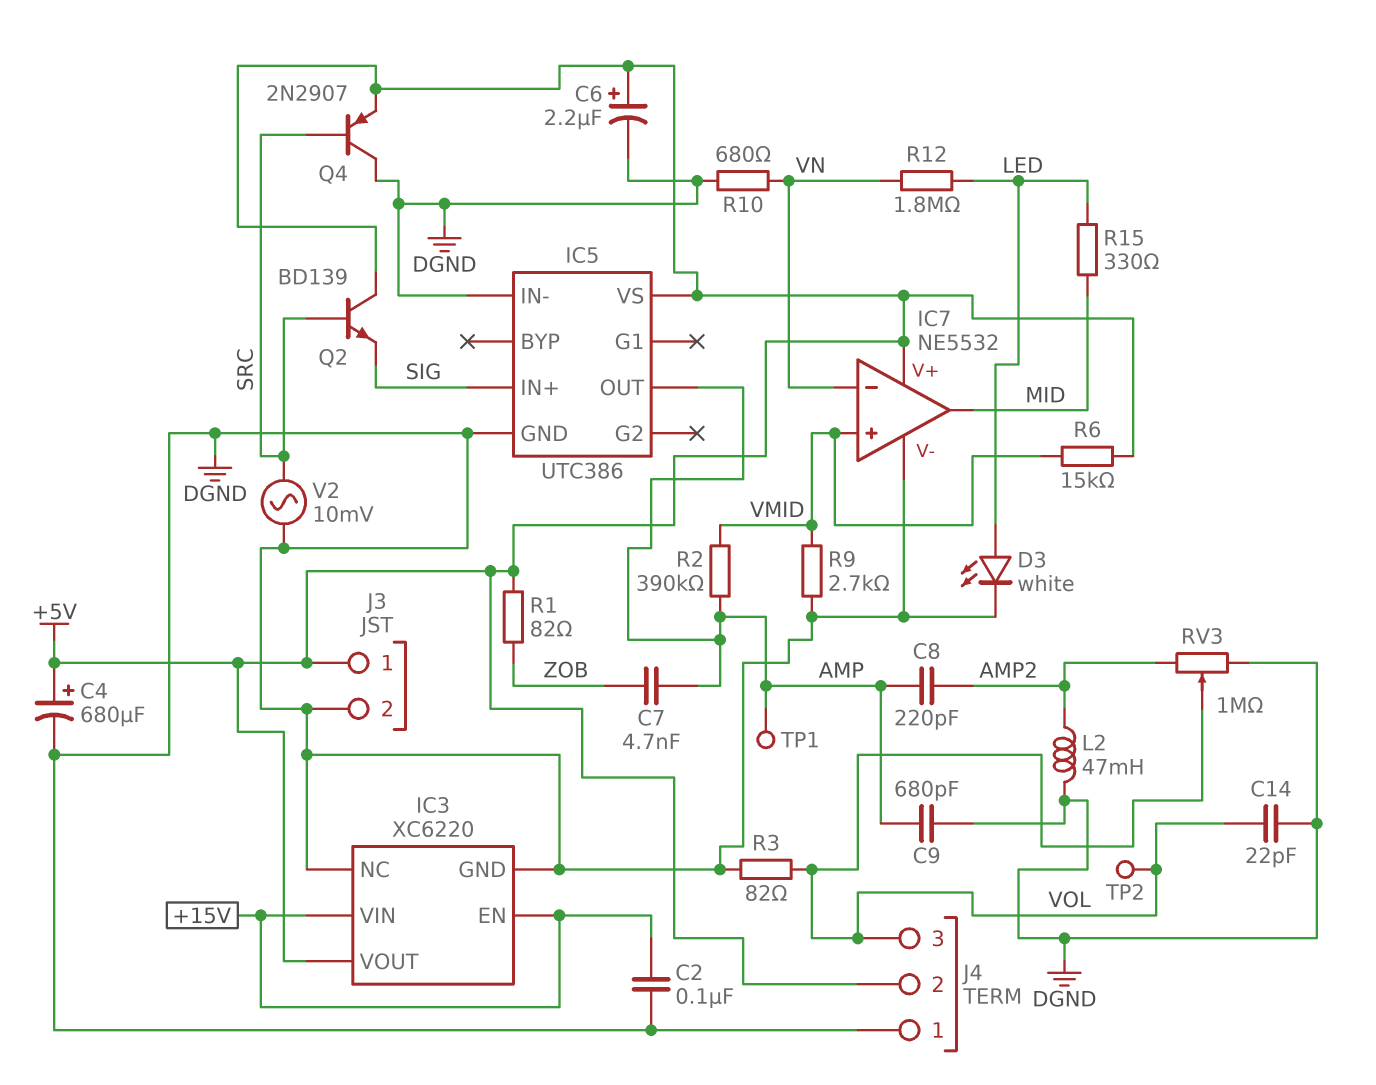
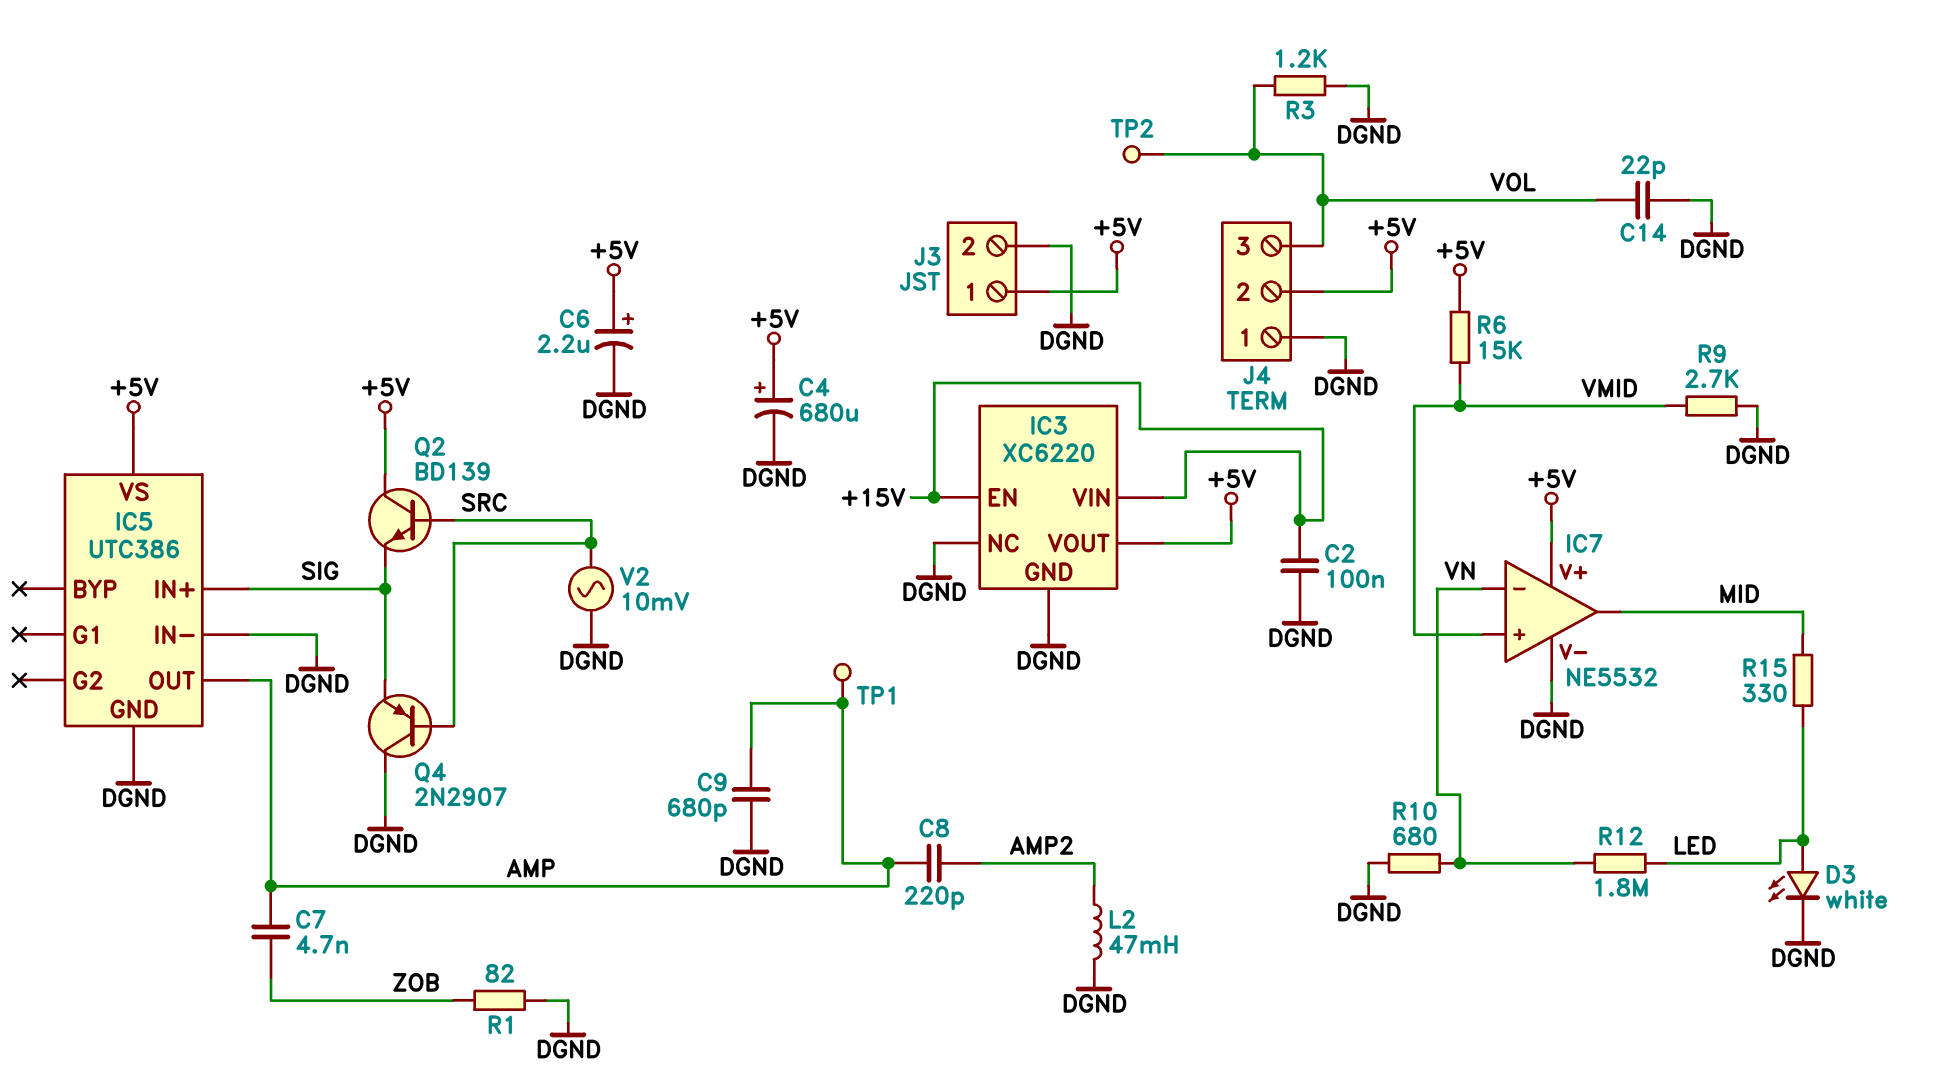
Q4: PNP 2N2907 (B SRC, C DGND, E +5V) -> PNP 2N2907 (B SRC, C DGND, E SIG)
R1: 82 (+5V, ZOB) -> 82 (DGND, ZOB)
R2: 390k (AMP, VMID) -> none
R3: 82 (DGND, VOL) -> 1.2k (DGND, VOL)
RV3: 1M (AMP2, DGND, wiper VOL) -> none

